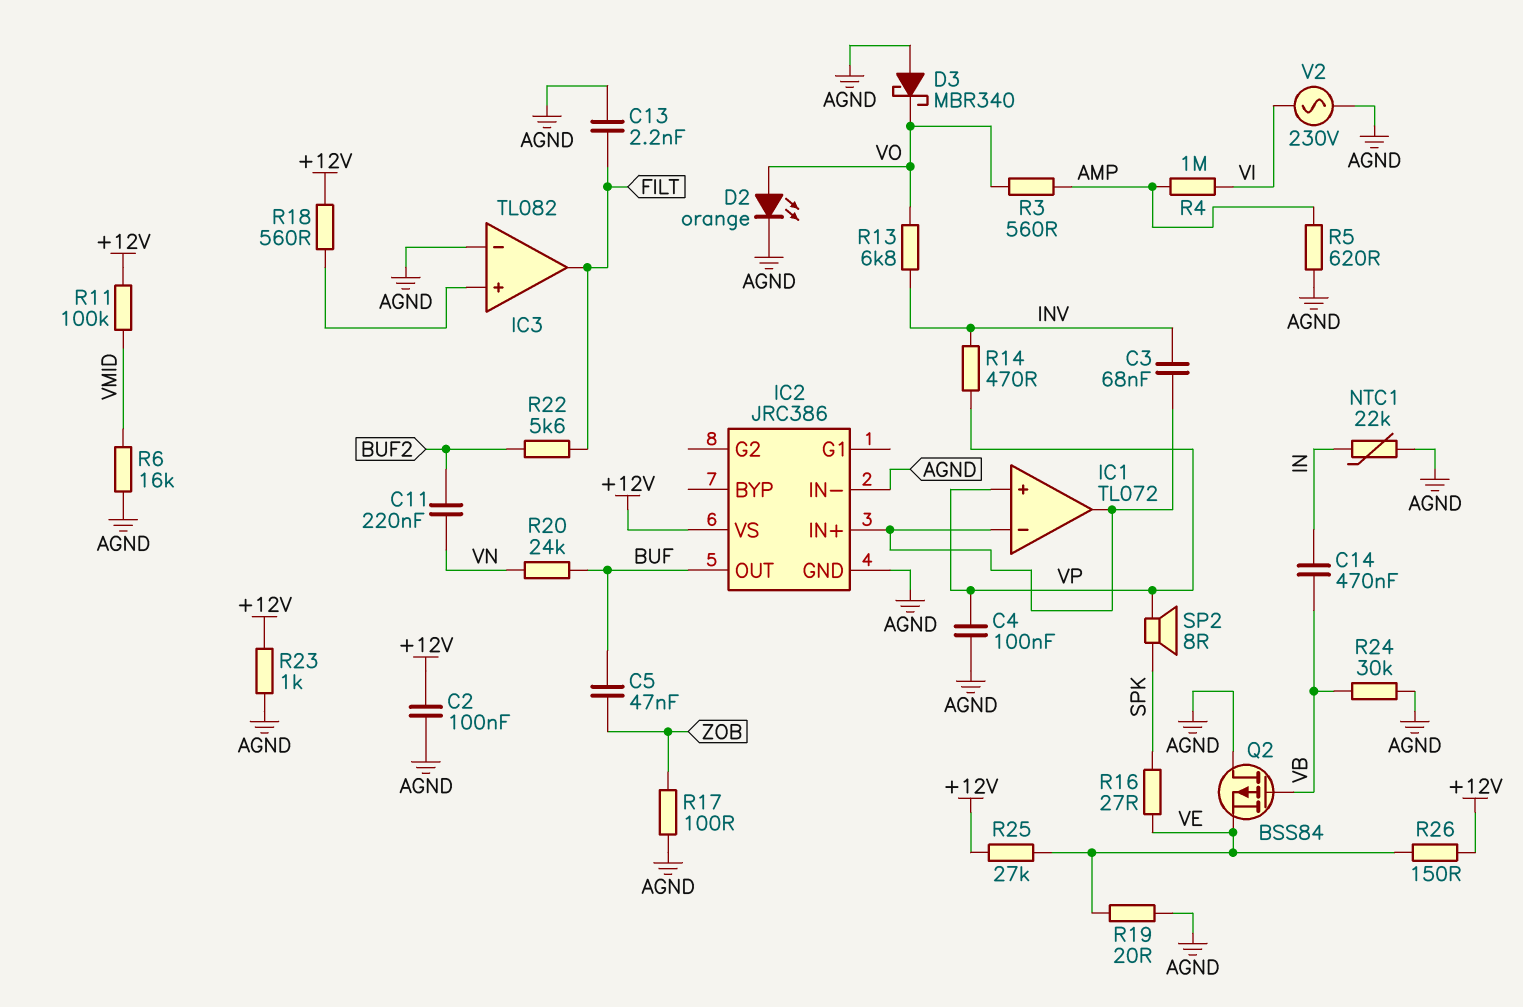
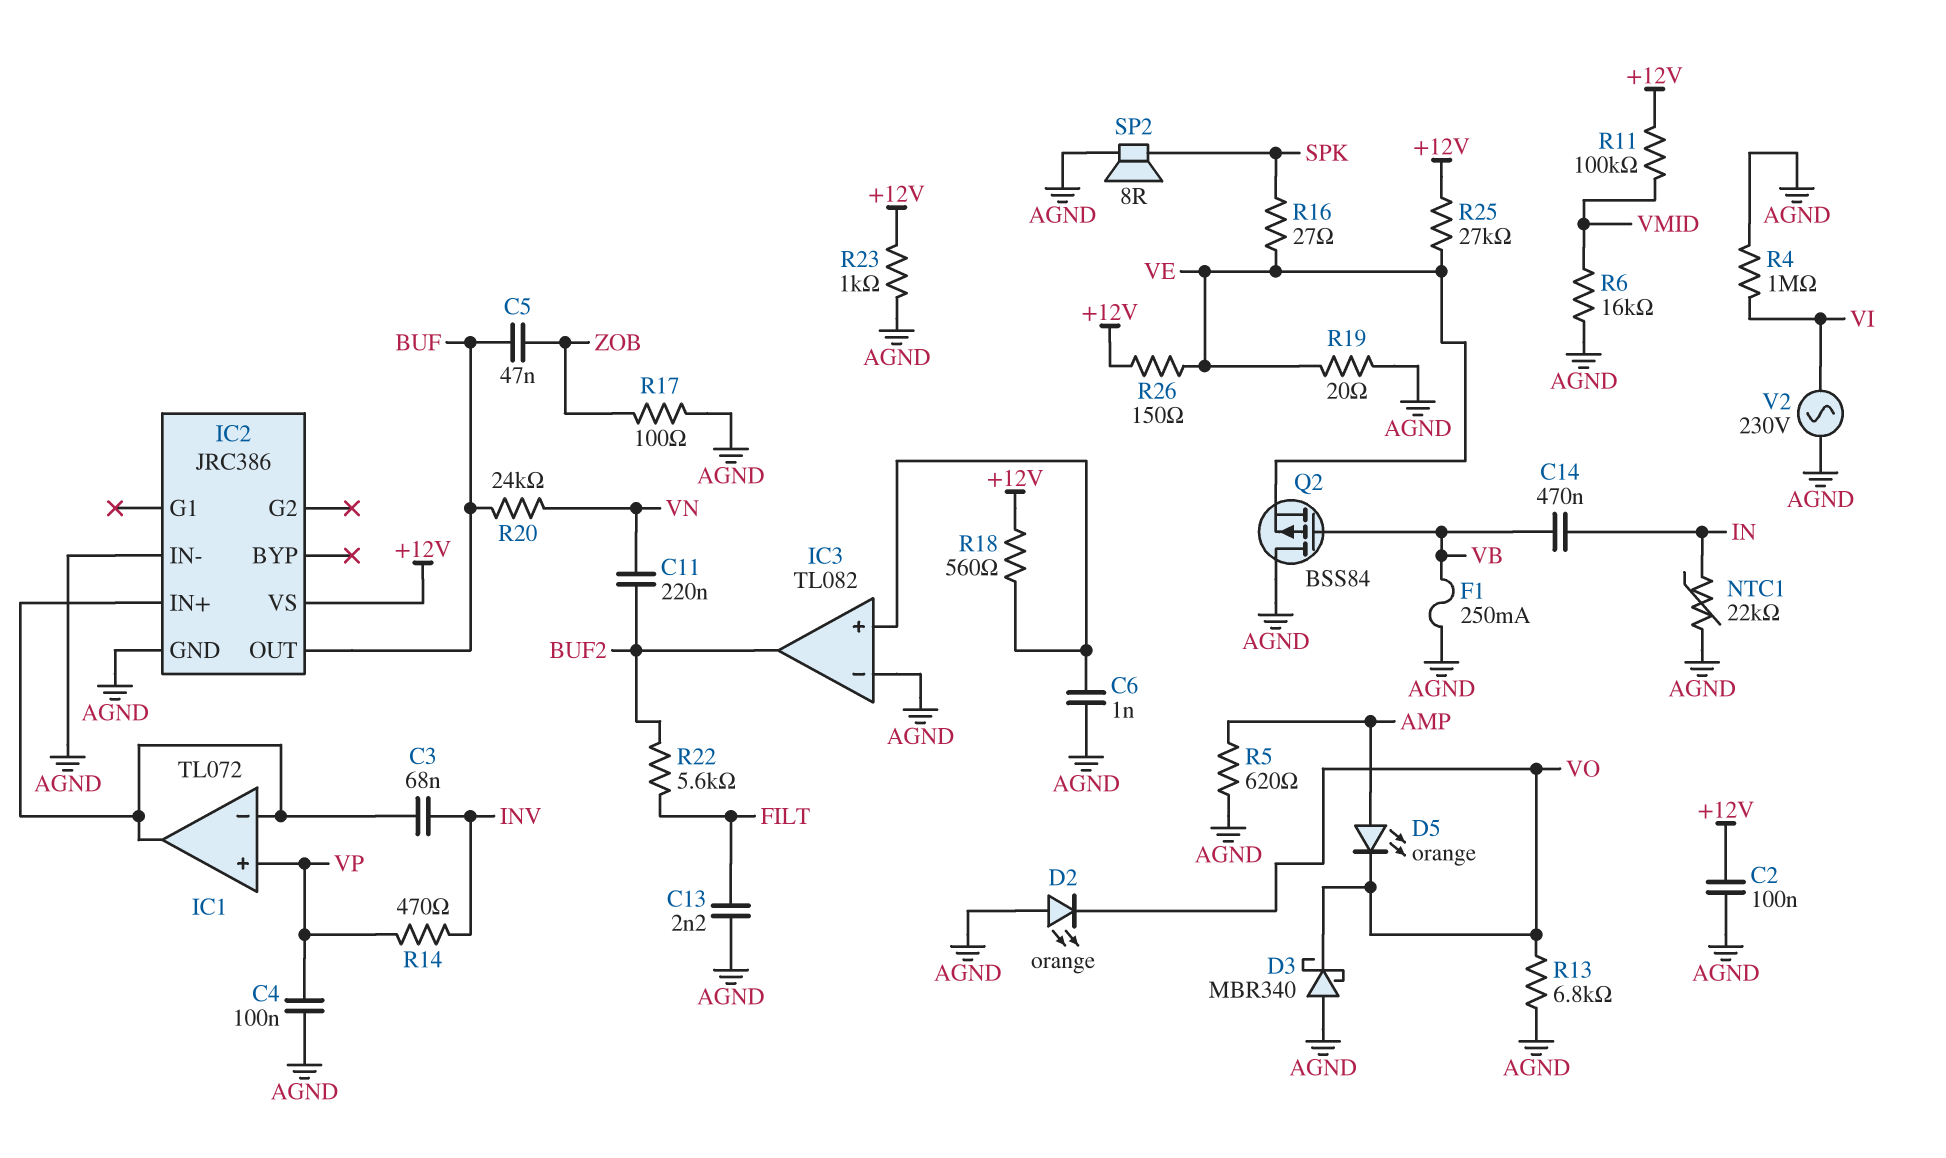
C6: none -> 1nF (AGND, IC3/in+)
D2: LED orange (A VO, K AGND) -> LED orange (A AGND, K VO)
D5: none -> LED orange (A AMP, K VO)
F1: none -> 250mA (AGND, VB)
IC3 pin out: FILT -> BUF2
R3: 560 (AMP, VO) -> none
R4: 1M (AMP, VI) -> 1M (AGND, VI)
R13: 6.8k (INV, VO) -> 6.8k (AGND, VO)
R24: 30k (AGND, VB) -> none
SP2: speaker 8R (SPK, VP) -> speaker 8R (AGND, SPK)

